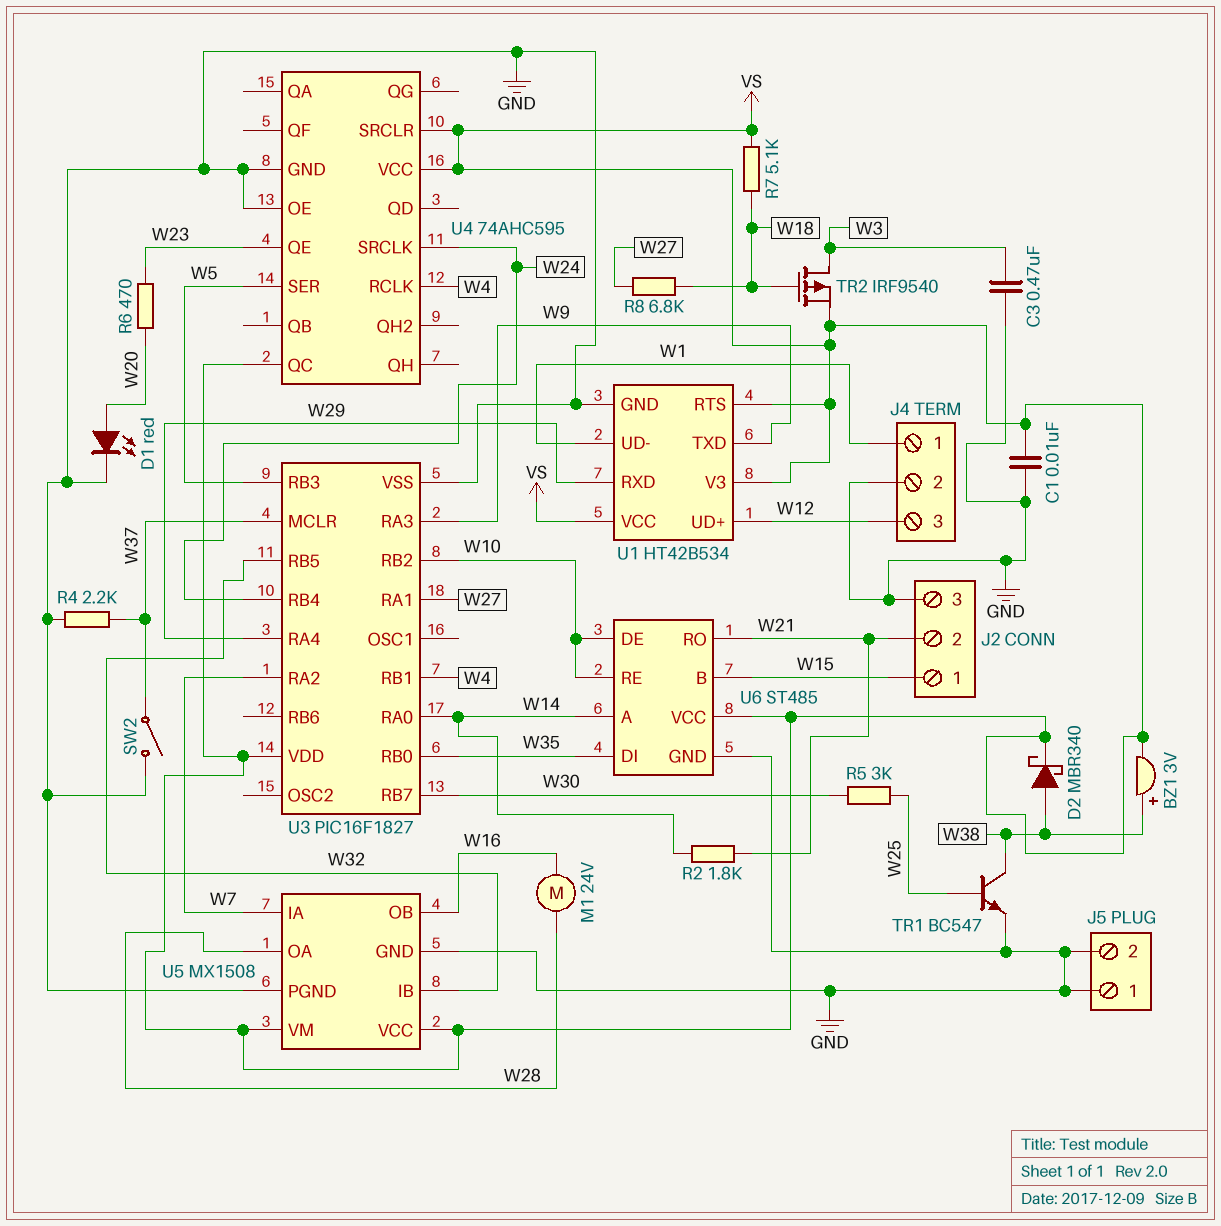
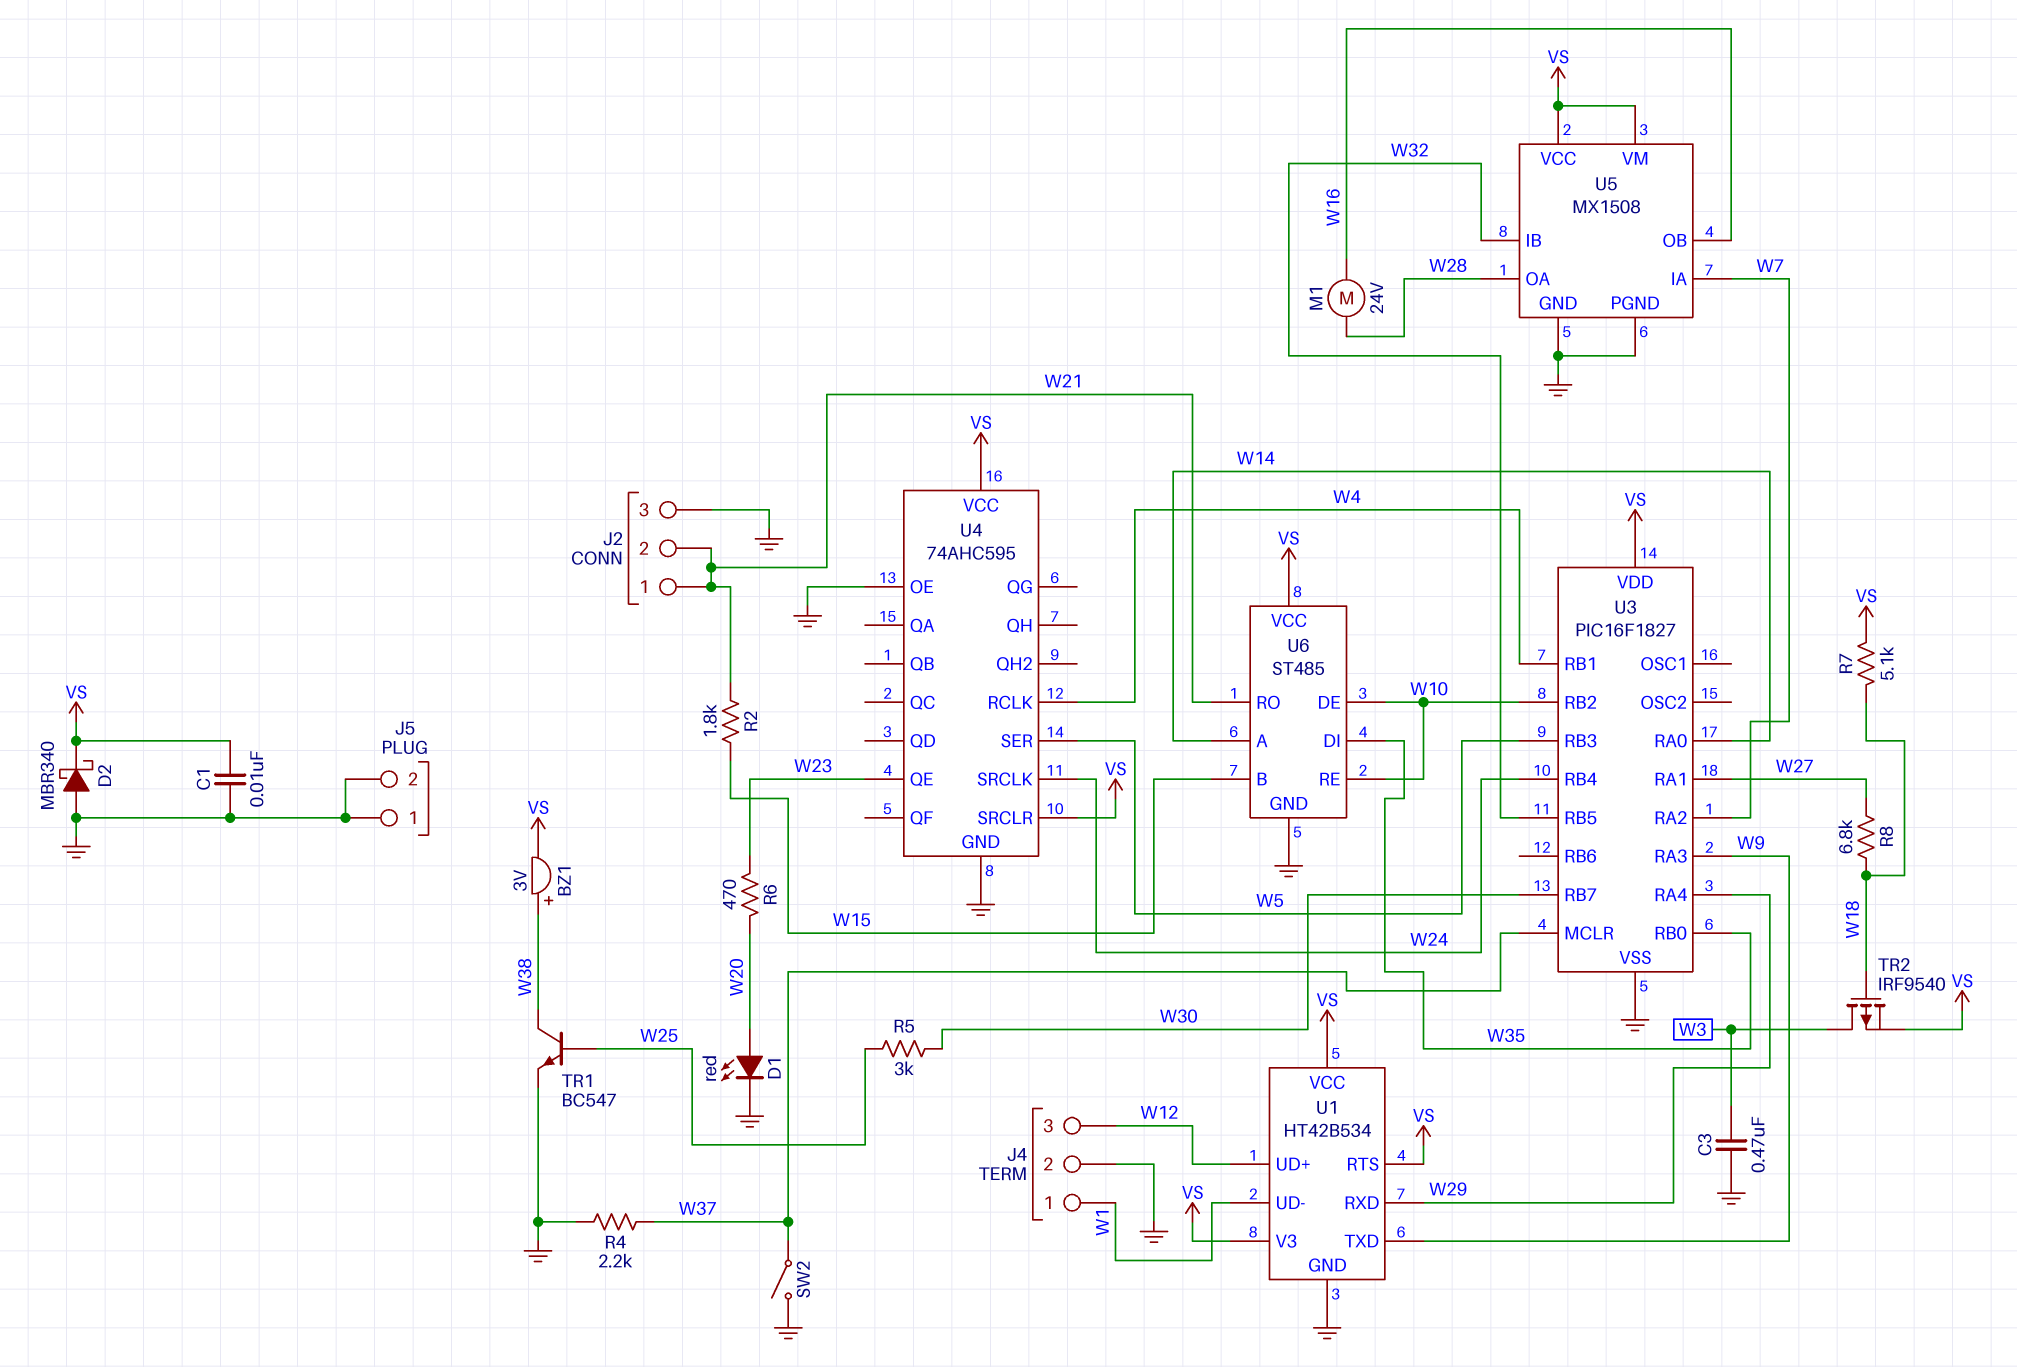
D2: schottky MBR340 (A W38, K VS) -> schottky MBR340 (A GND, K VS)
J2 pin 1: W15 -> W21
R2: 1.8k (W14, W21) -> 1.8k (W15, W21)
U4 pin QC: VS -> none

